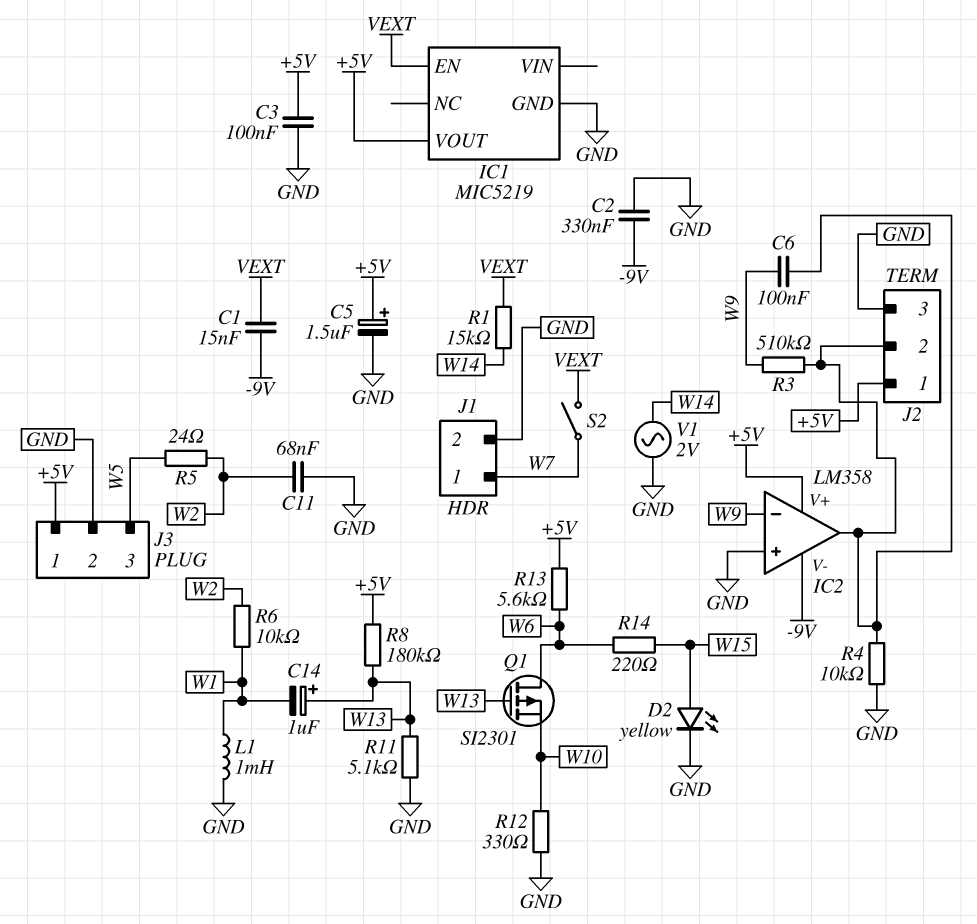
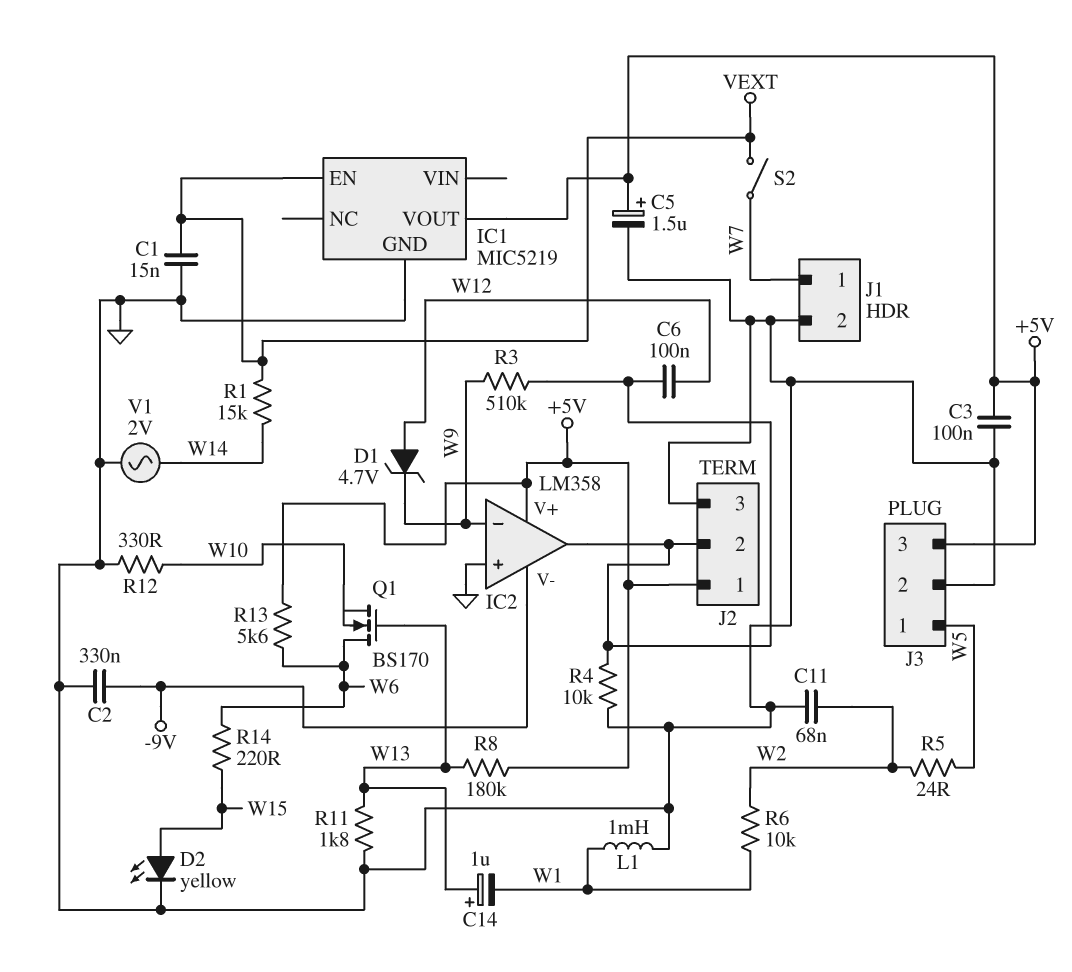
C1: 15nF (-9V, VEXT) -> 15nF (GND, VEXT)
C6: 100nF (IC2/out, W9) -> 100nF (IC2/out, W12)
D1: none -> zener 4.7V (A W12, K W9)
J3 pin 1: +5V -> W5
J3 pin 3: W5 -> +5V
Q1: PMOS SI2301 (G W13, D W6, S W10) -> NMOS BS170 (G W13, D W6, S W10)
R11: 5.1k (GND, W13) -> 1.8k (GND, W13)

